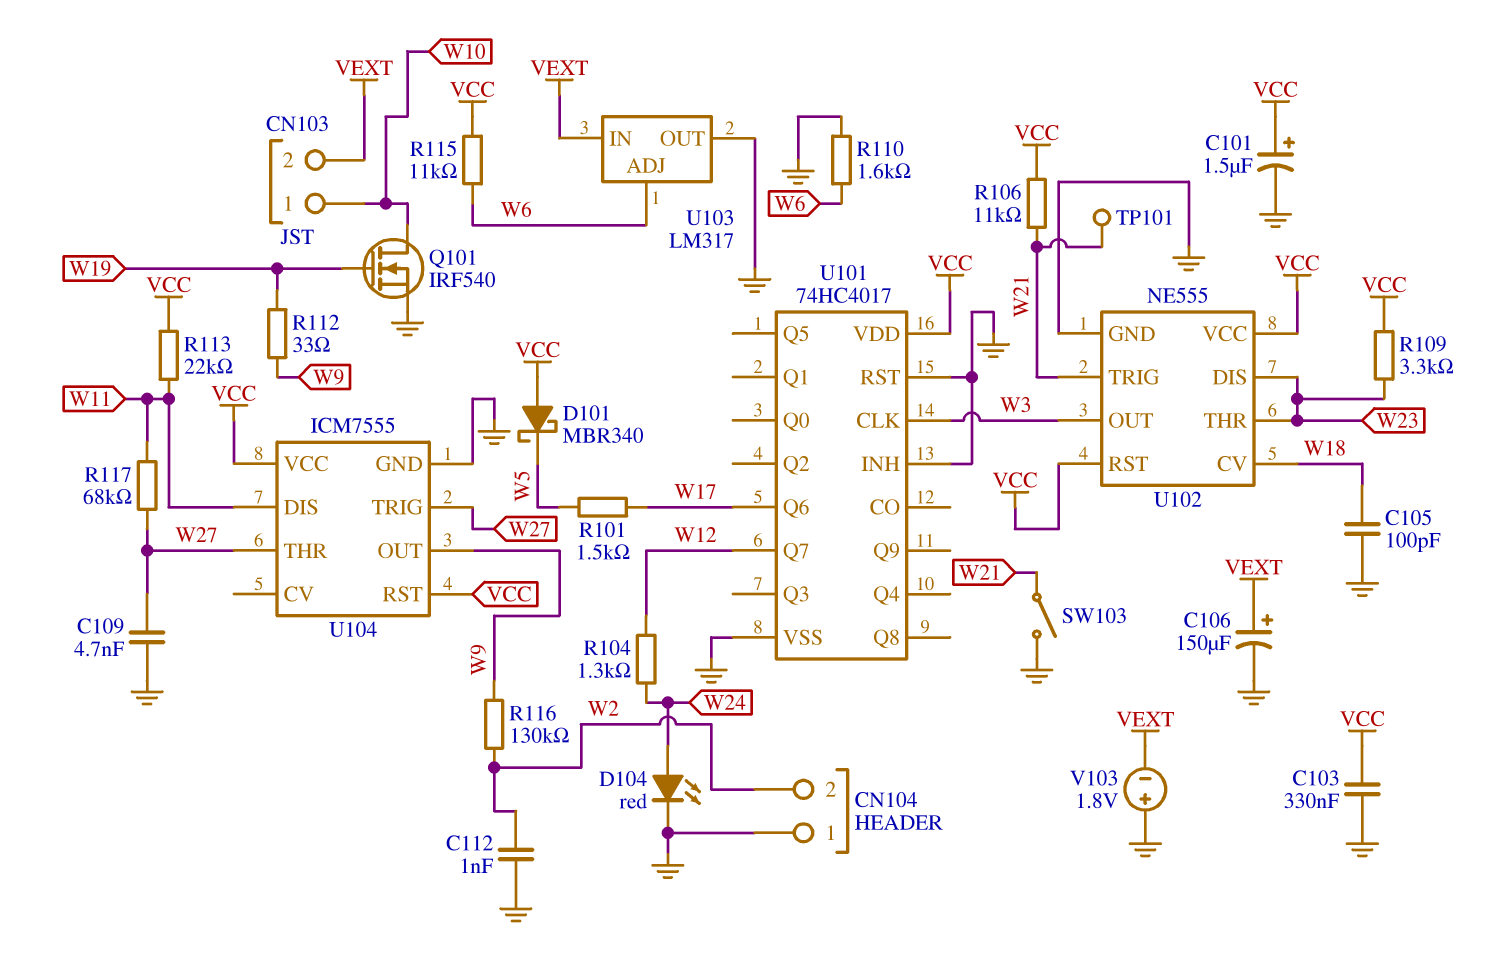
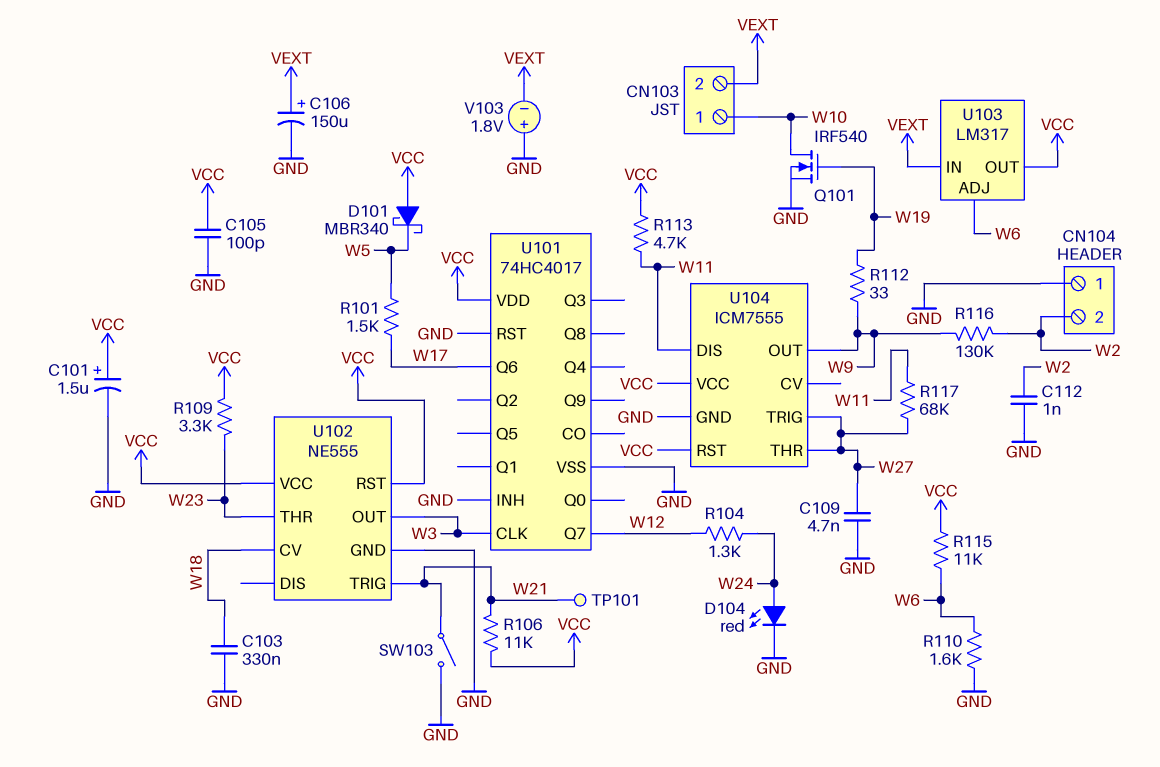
C103: 330nF (GND, VCC) -> 330nF (GND, W18)
C105: 100pF (GND, W18) -> 100pF (GND, VCC)
R113: 22k (VCC, W11) -> 4.7k (VCC, W11)
U102 pin DIS: W23 -> none
U103 pin OUT: GND -> VCC

